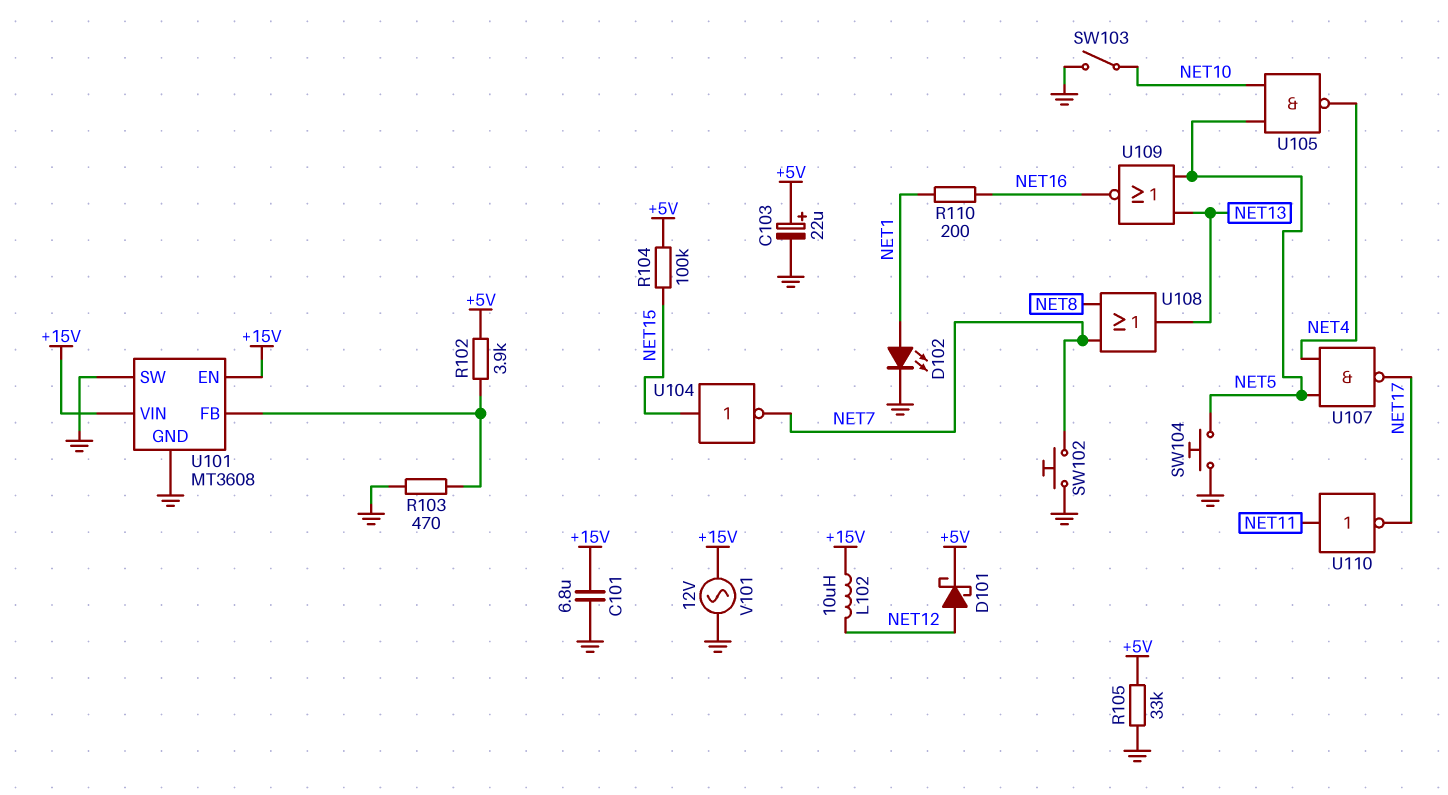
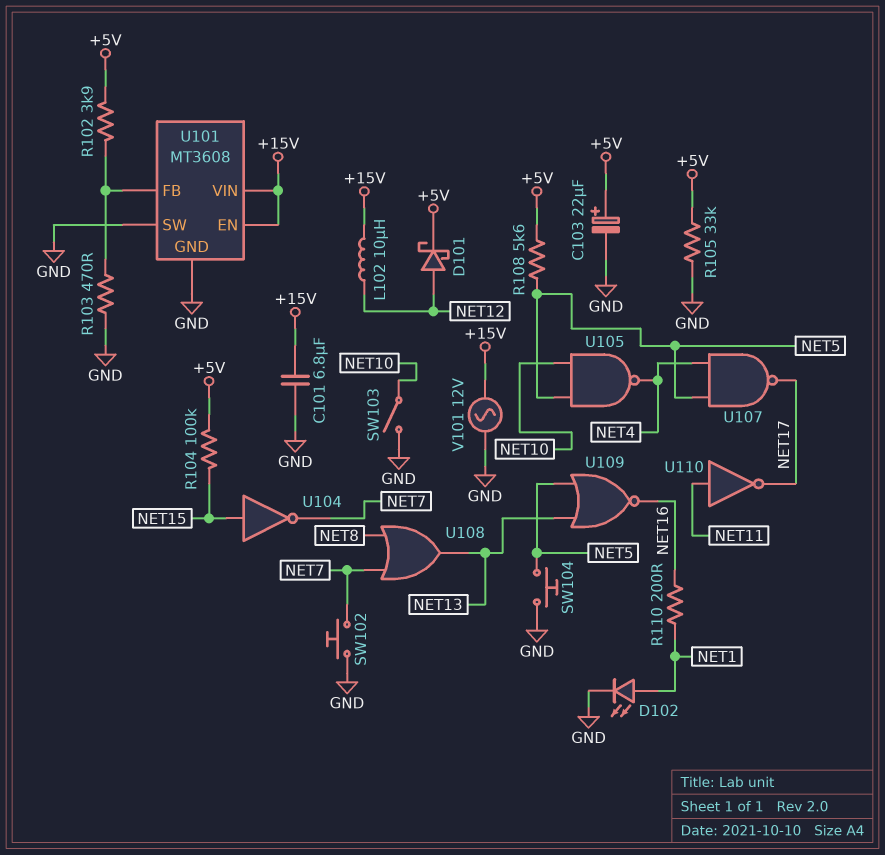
R108: none -> 5.6k (+5V, NET5)

